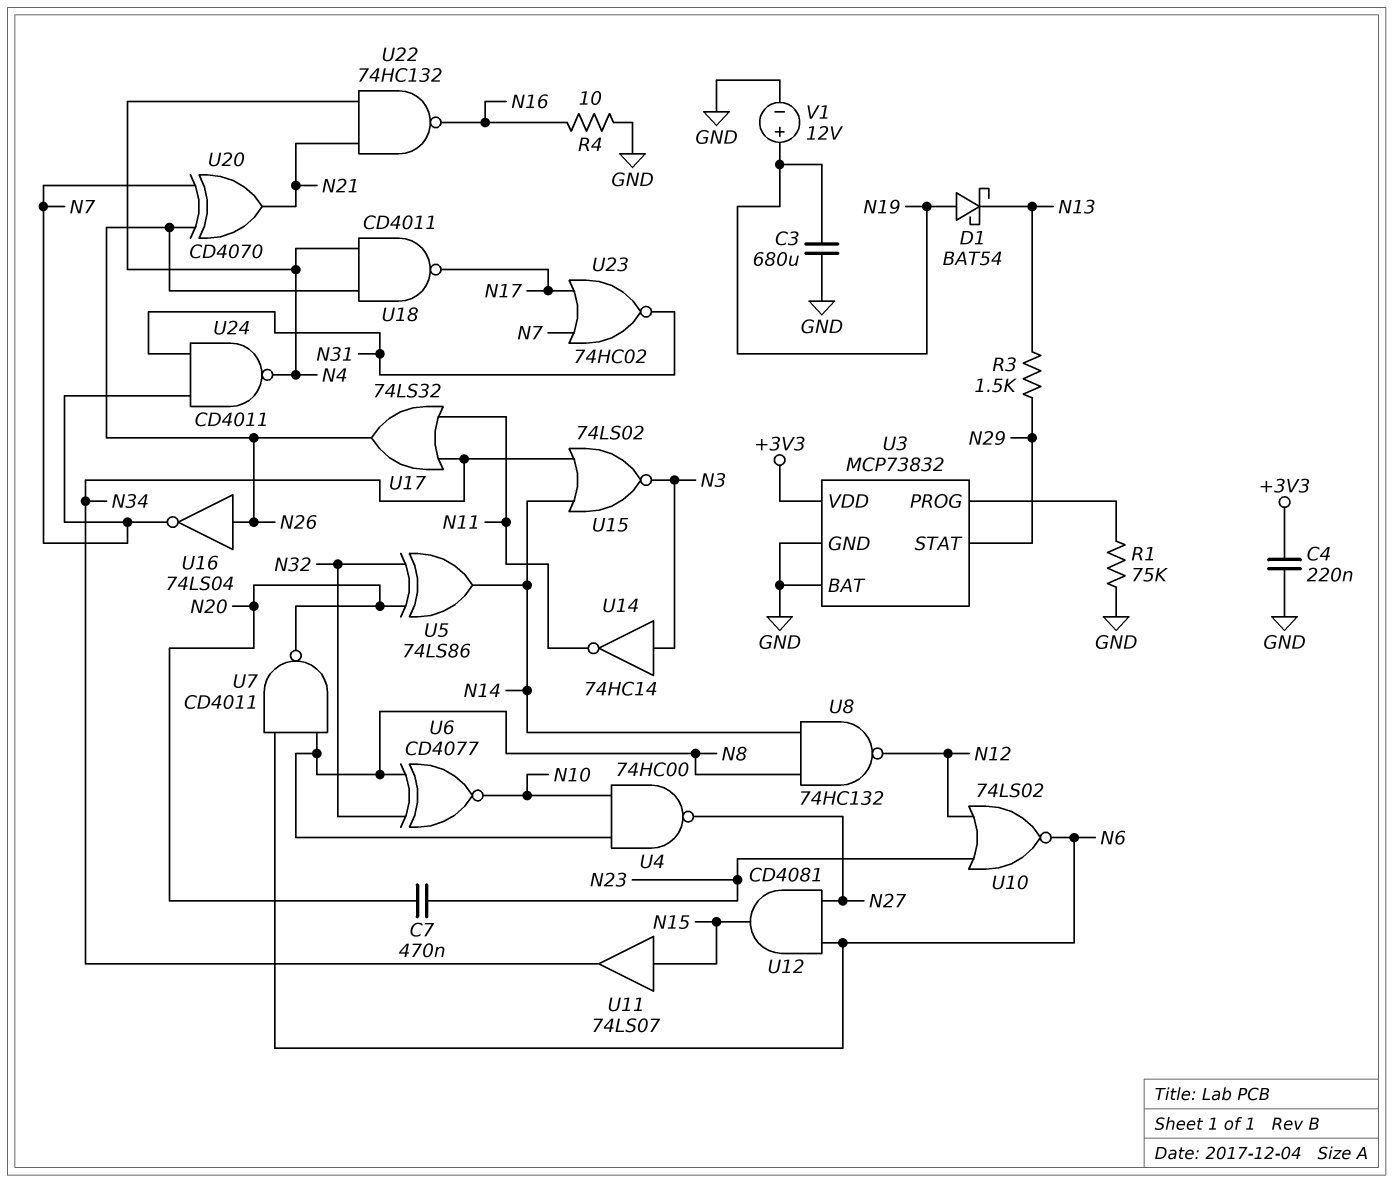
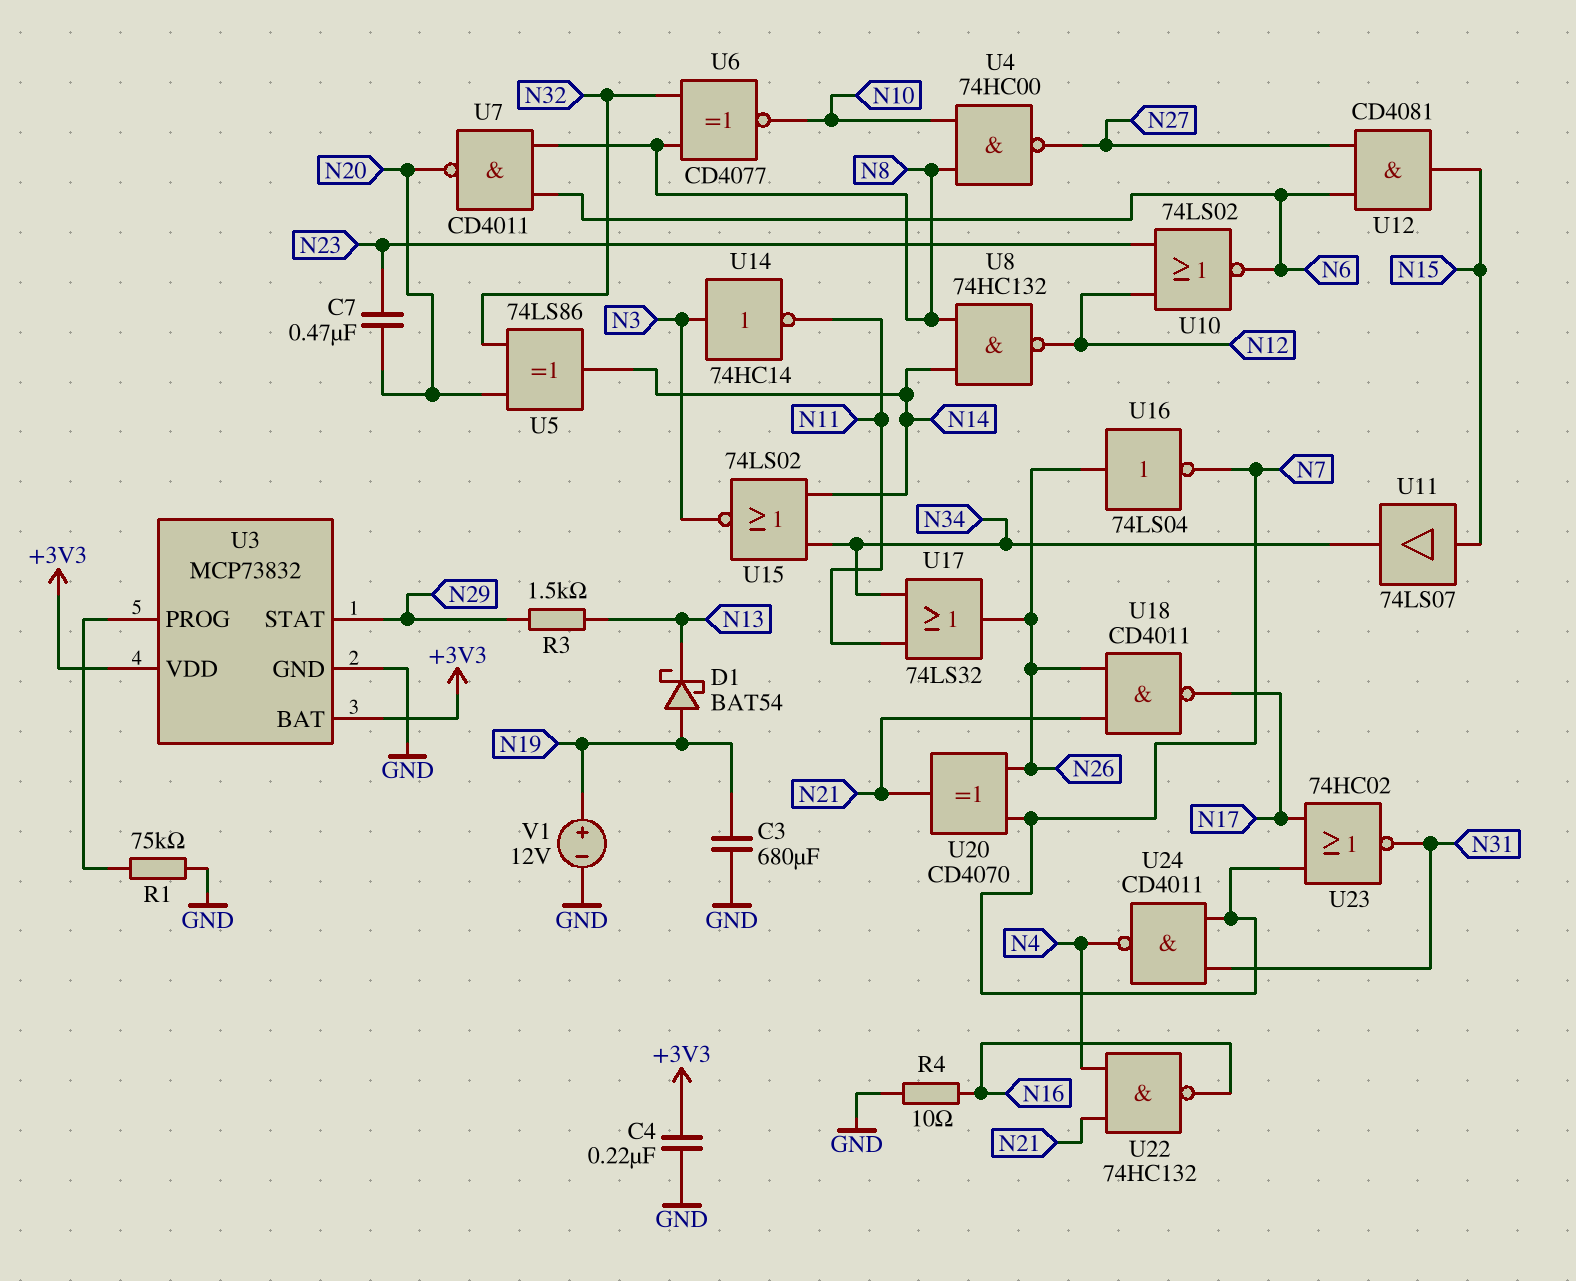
U3 pin BAT: GND -> +3V3
U18: NAND CD4011 (in N4, in N26, out N17) -> NAND CD4011 (in N21, in N26, out N17)

